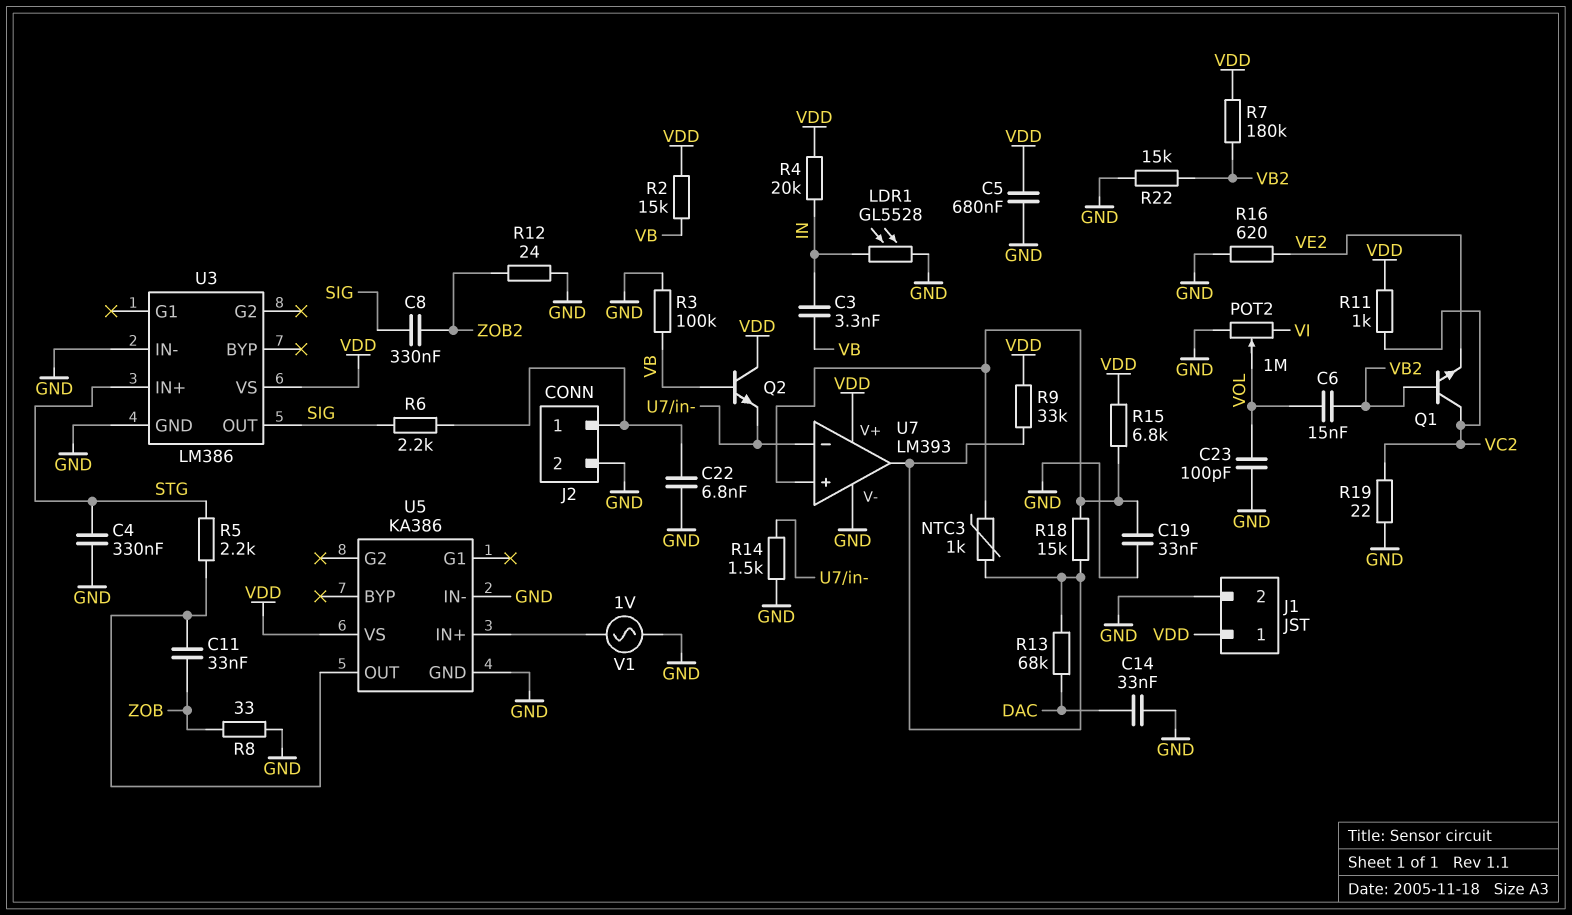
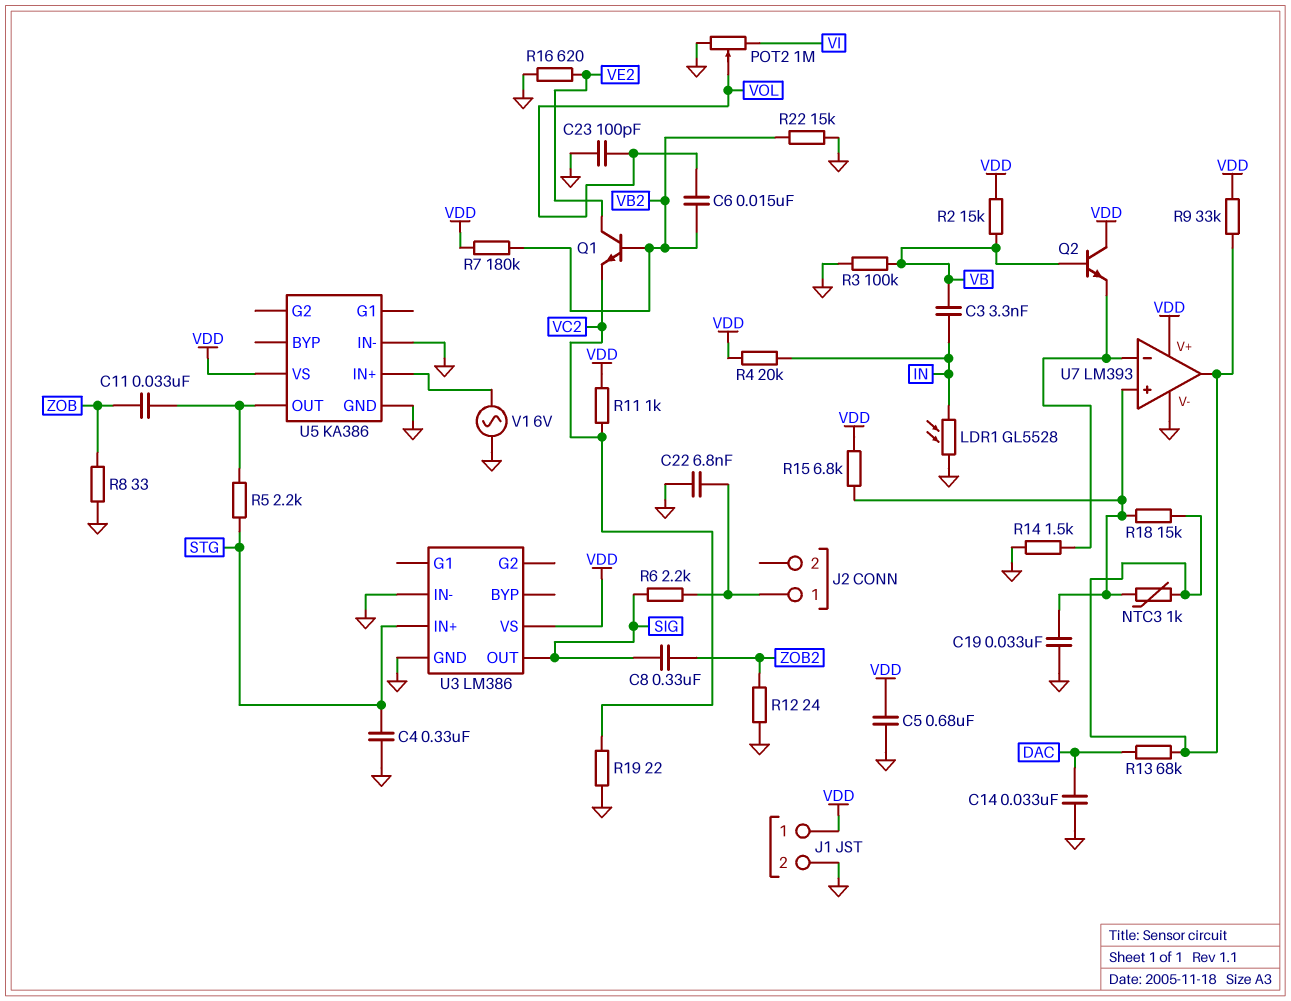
J2 pin 2: GND -> none
Q1: NPN (B VB2, C VC2, E VE2) -> NPN (B VB2, C VE2, E VC2)
V1: AC 1V (GND, U5/IN+) -> AC 6V (GND, U5/IN+)

